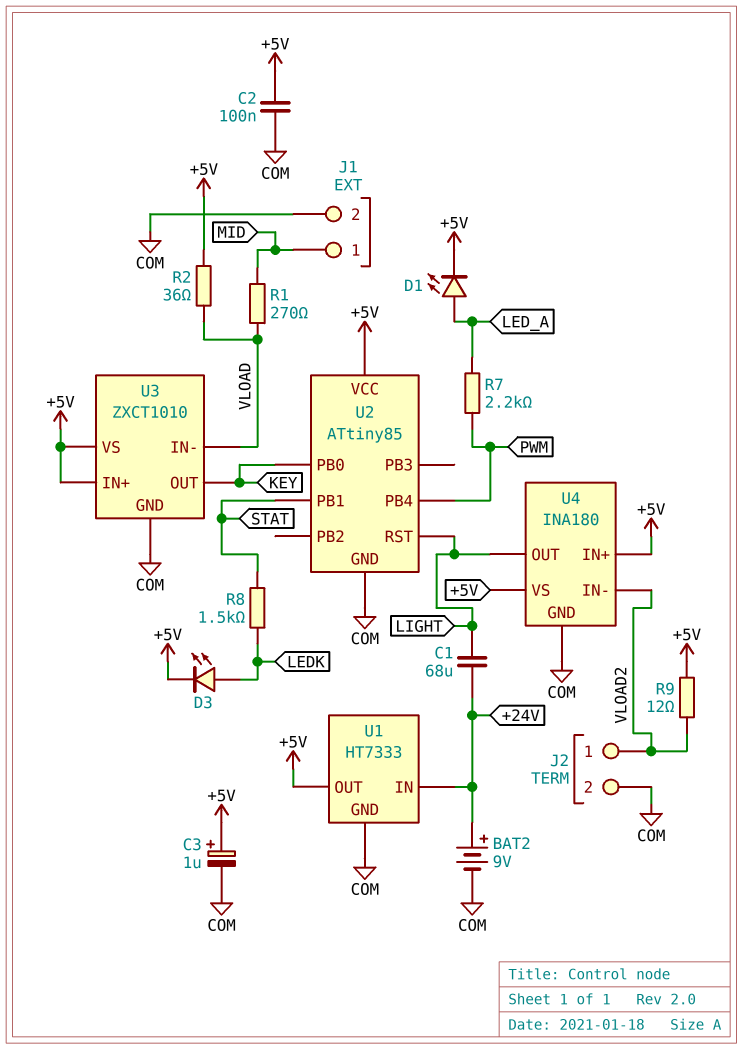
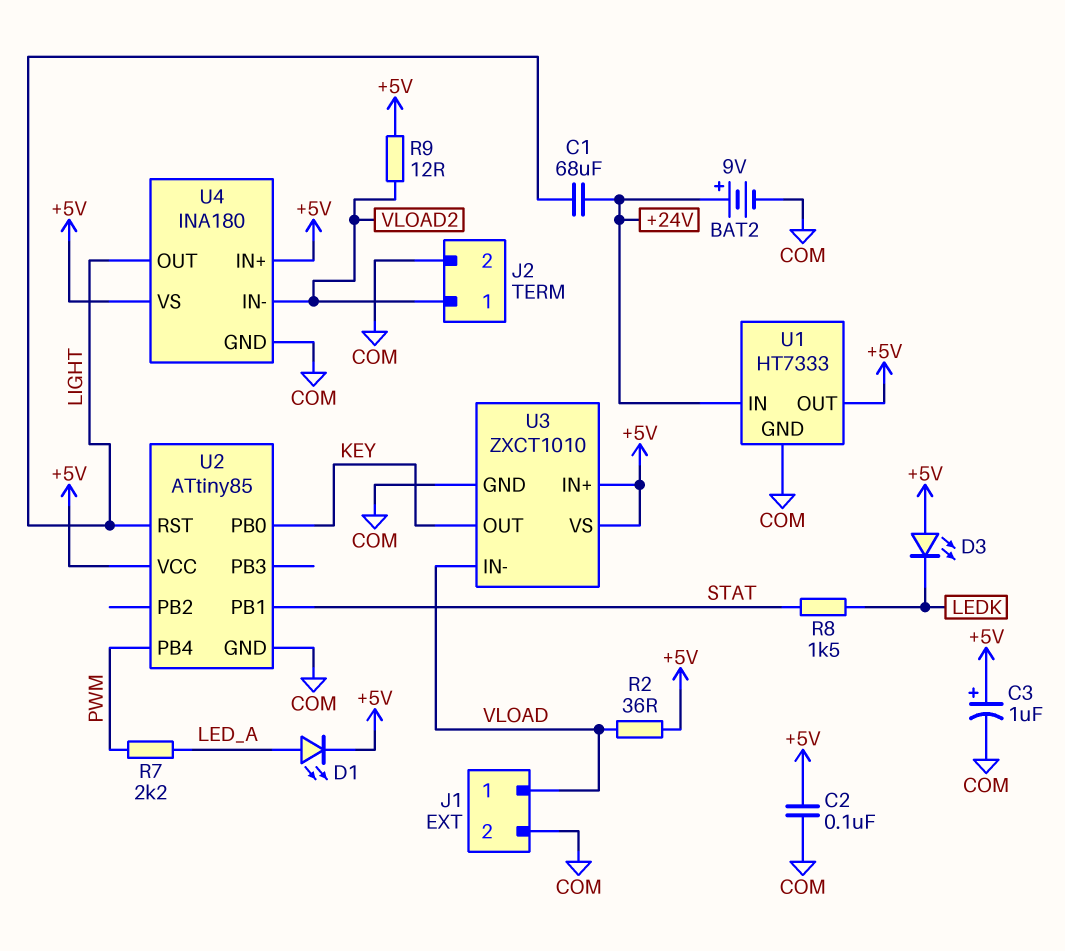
D3: LED (A LEDK, K +5V) -> LED (A +5V, K LEDK)
J1 pin 1: MID -> VLOAD
R1: 270 (MID, VLOAD) -> none

